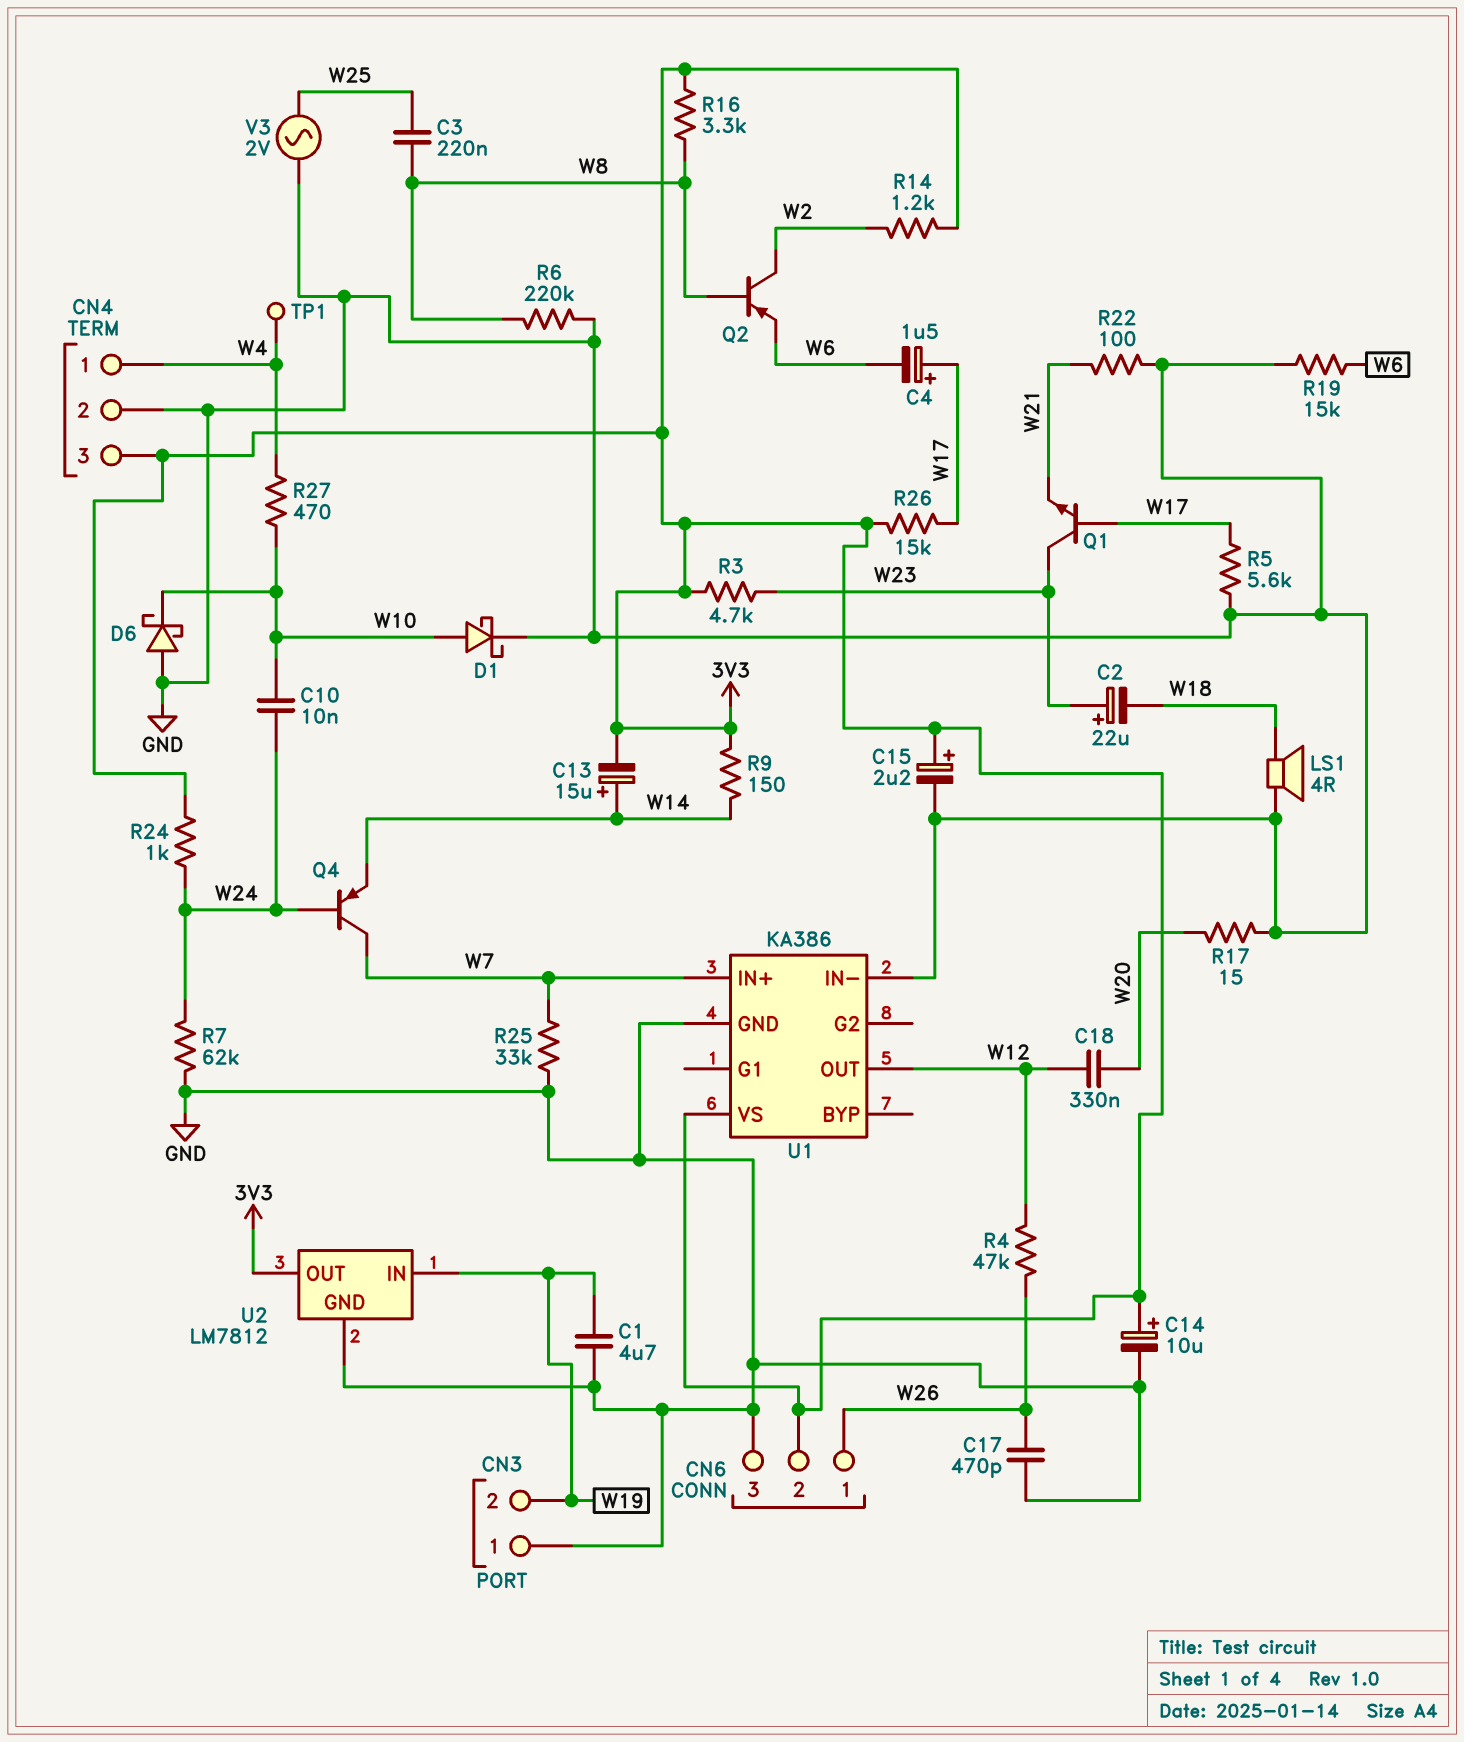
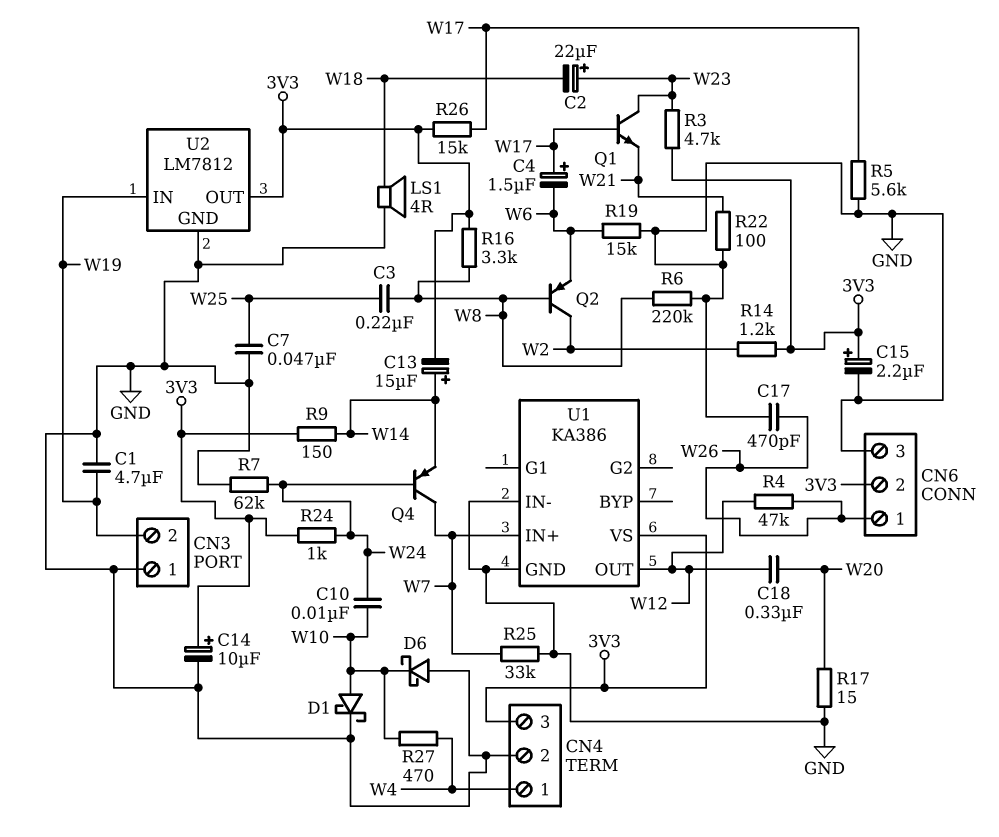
C7: none -> 47nF (GND, W25)
TP1: test point (W4) -> none
V3: AC 2V (GND, W25) -> none

